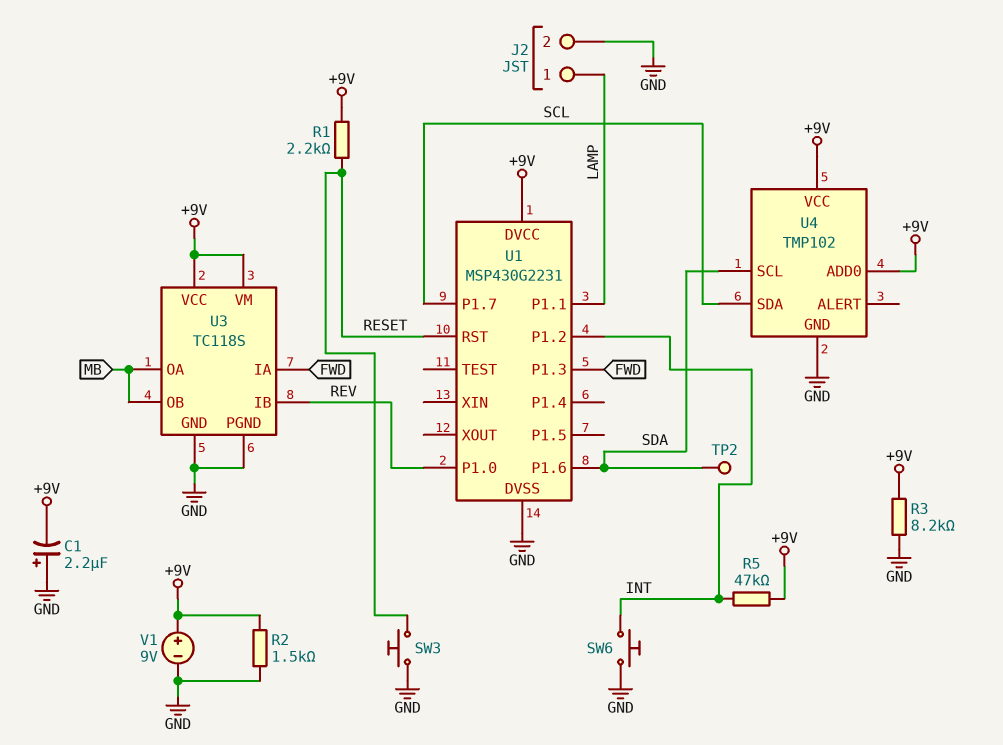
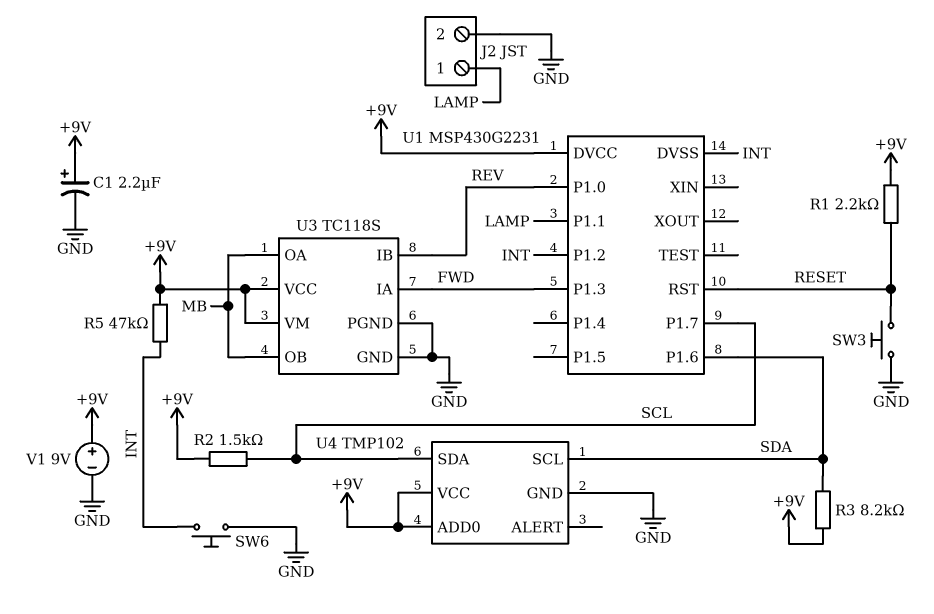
C1: 2.2uF (plus GND, minus +9V) -> 2.2uF (plus +9V, minus GND)
R2: 1.5k (+9V, GND) -> 1.5k (+9V, SCL)
R3: 8.2k (+9V, GND) -> 8.2k (+9V, SDA)
TP2: test point (SDA) -> none
U1 pin DVSS: GND -> INT

